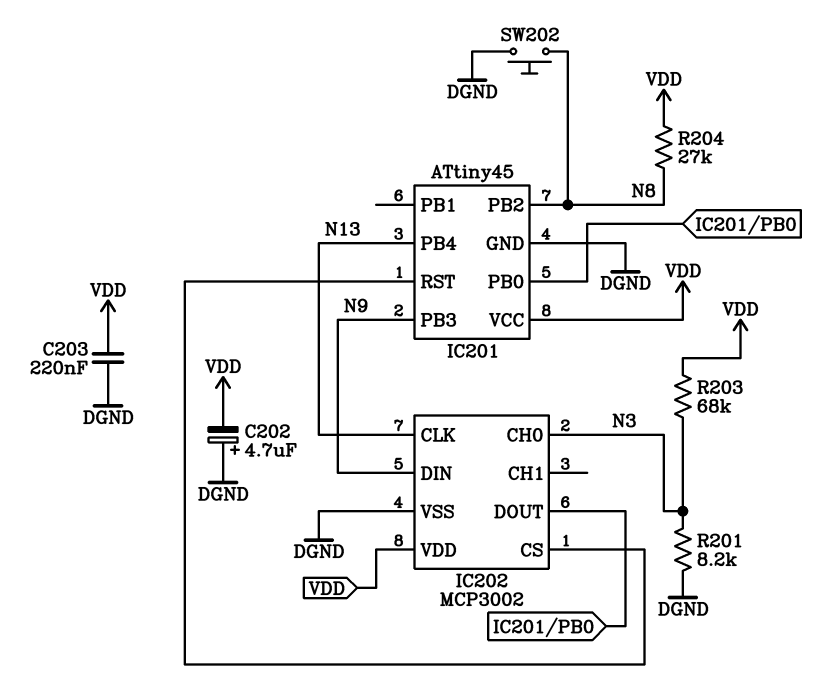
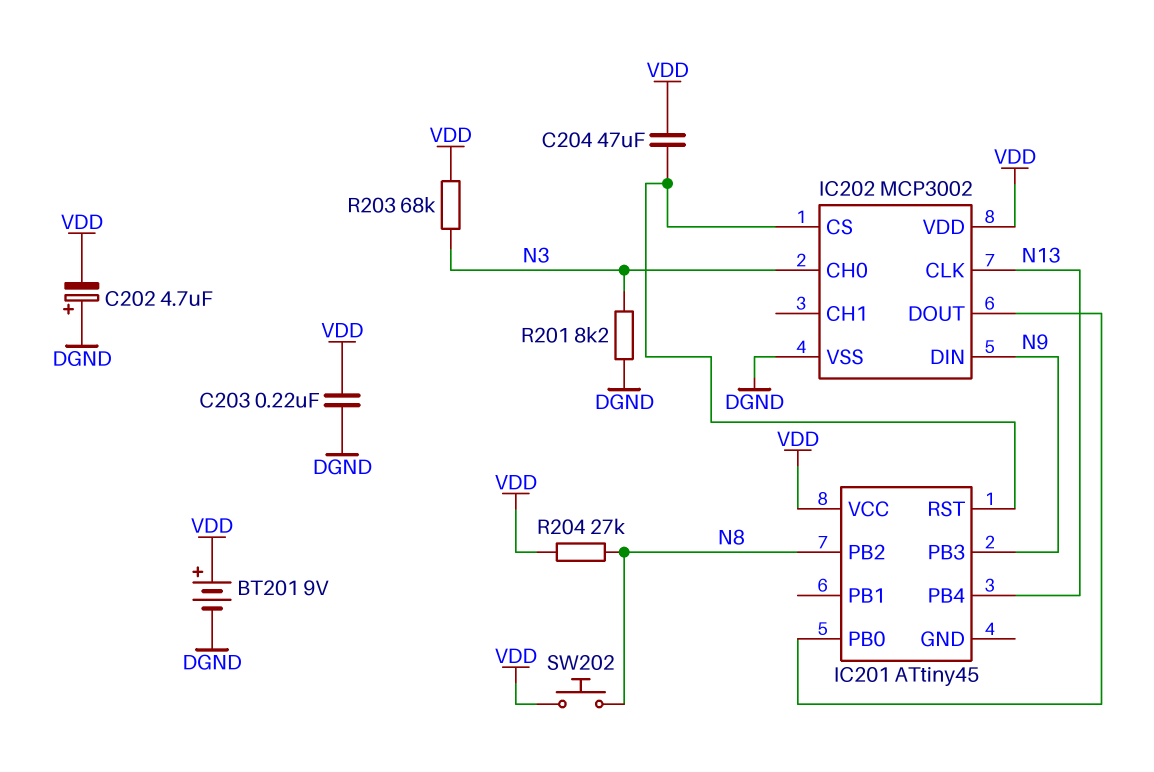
BT201: none -> 9V (plus VDD, minus DGND)
C204: none -> 47uF (IC201/RST, VDD)
IC201 pin GND: DGND -> none
SW202: button (DGND, N8) -> button (N8, VDD)

